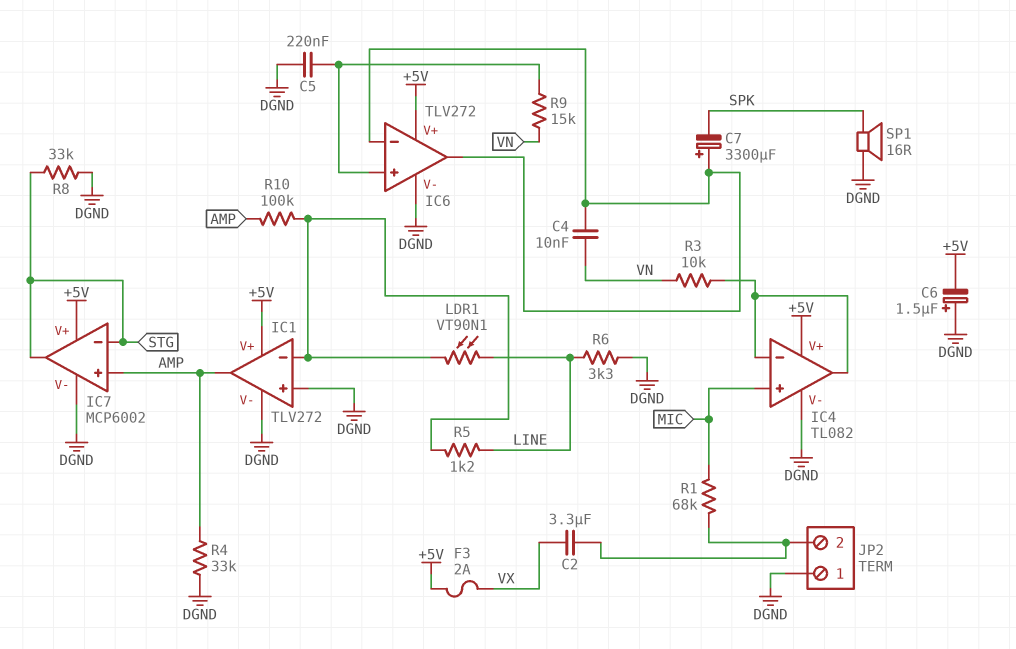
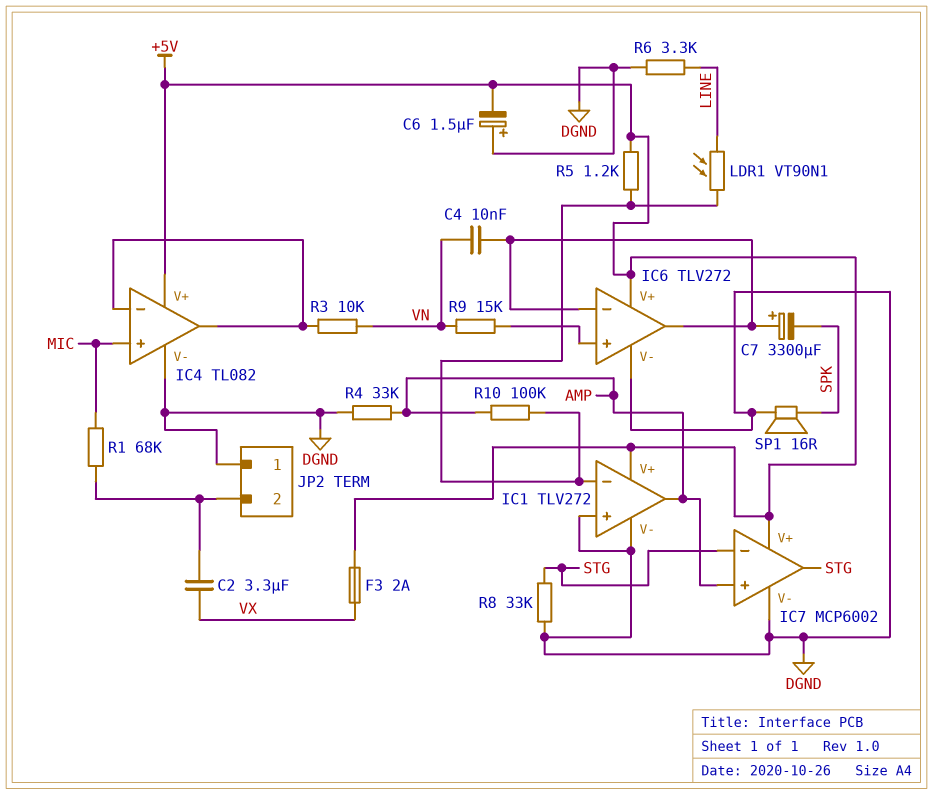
C5: 220nF (DGND, IC6/in+) -> none
R5: 1.2k (IC1/in-, LINE) -> 1.2k (+5V, IC1/in-)

